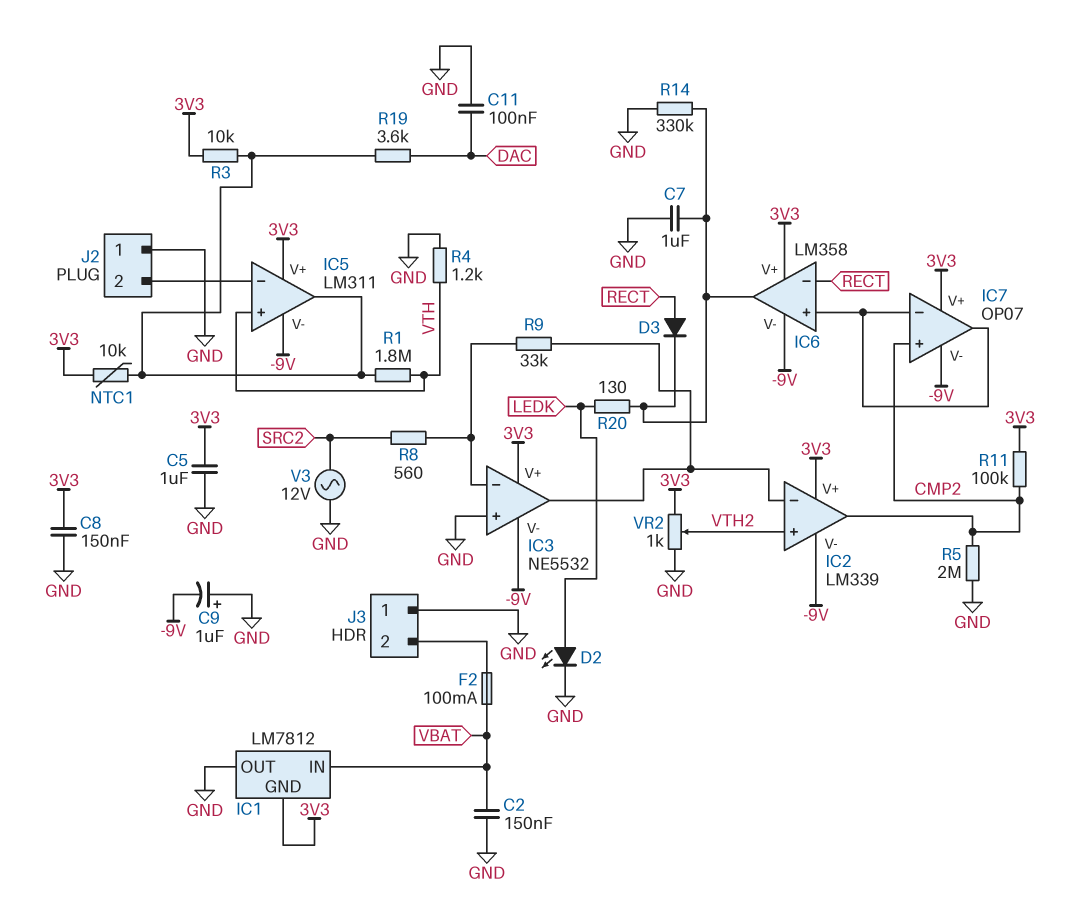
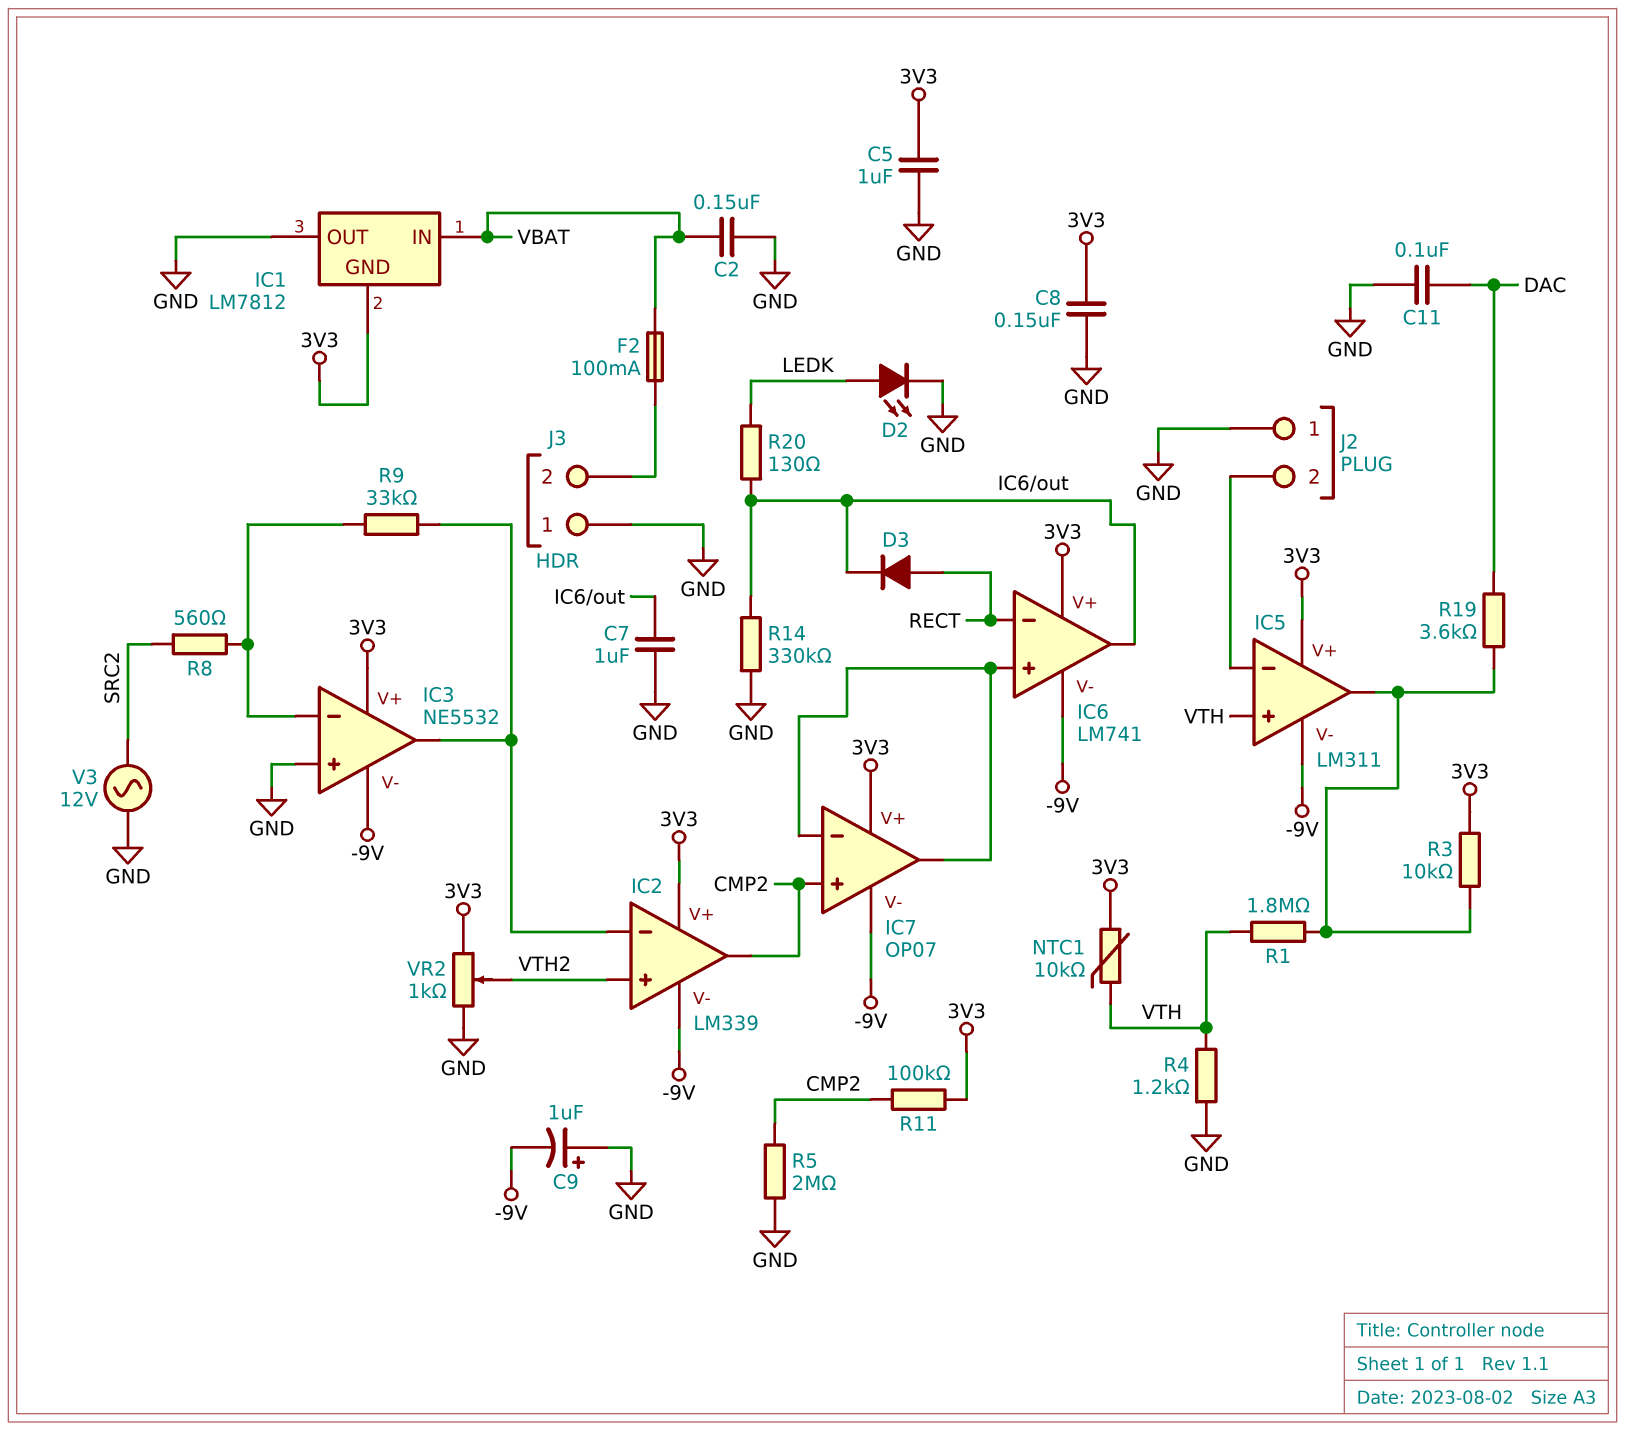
IC6: LM358 -> LM741
NTC1: 10k (3V3, IC5/out) -> 10k (3V3, VTH)

